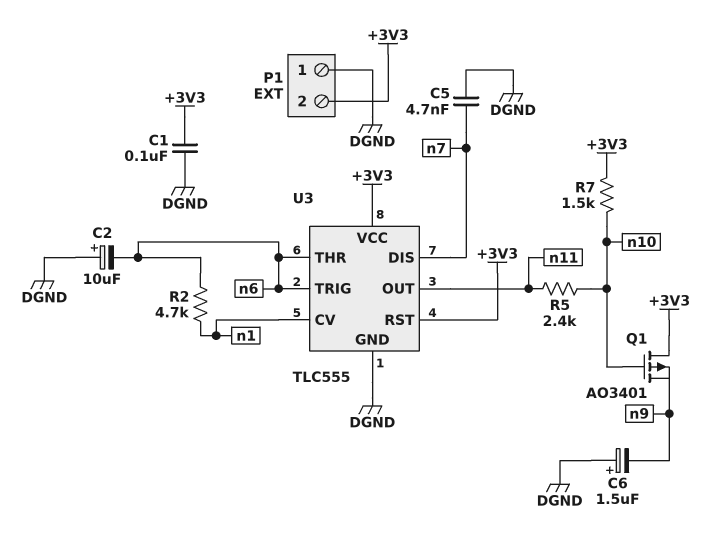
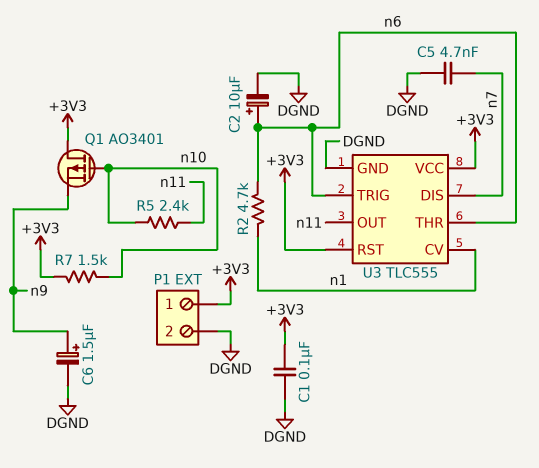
C2: 10uF (plus DGND, minus n6) -> 10uF (plus n6, minus DGND)
C6: 1.5uF (plus DGND, minus n9) -> 1.5uF (plus n9, minus DGND)
P1 pin 1: DGND -> +3V3
P1 pin 2: +3V3 -> DGND

